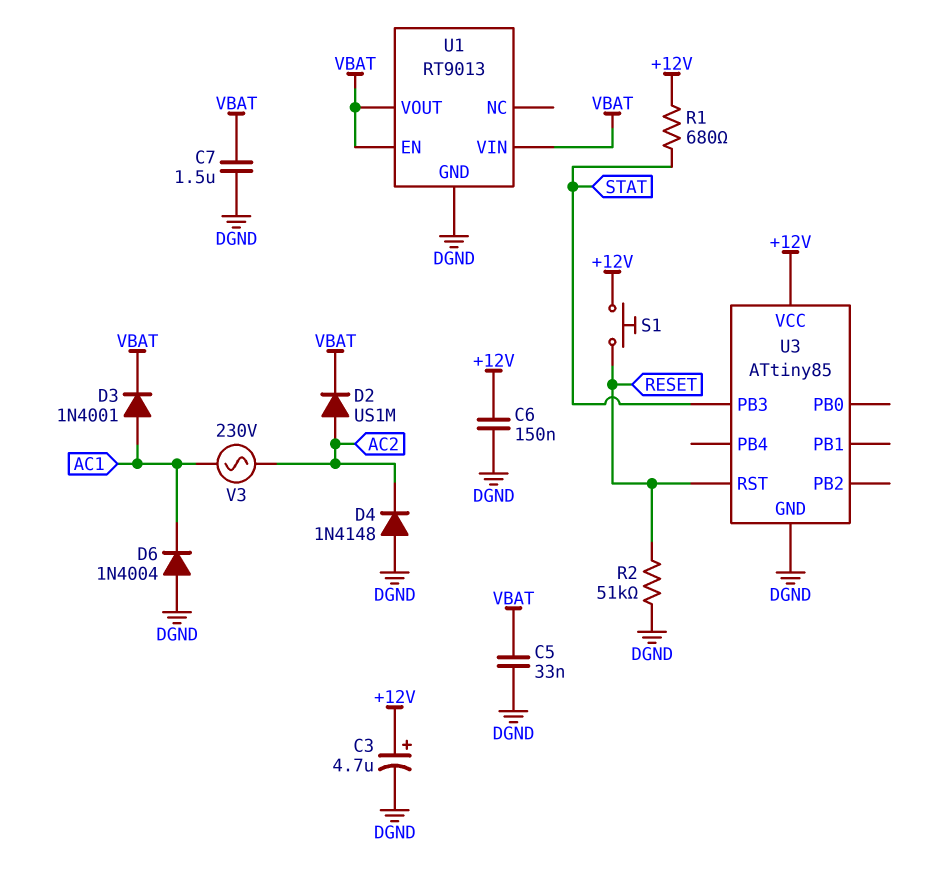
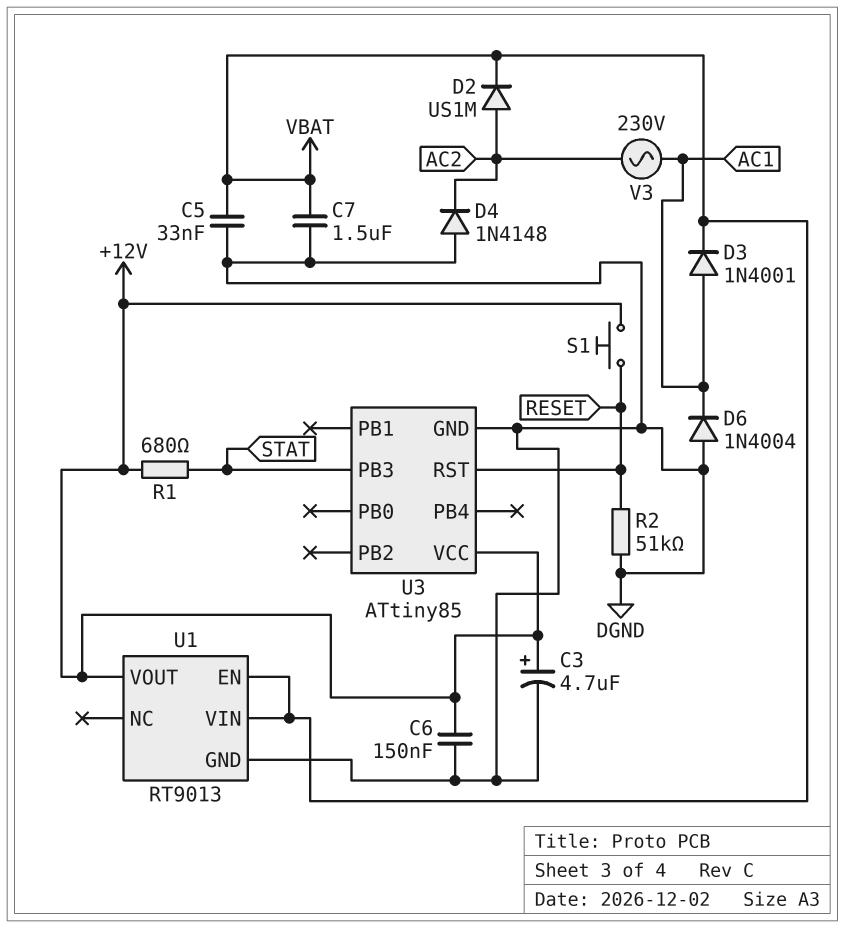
U1 pin VOUT: VBAT -> +12V

